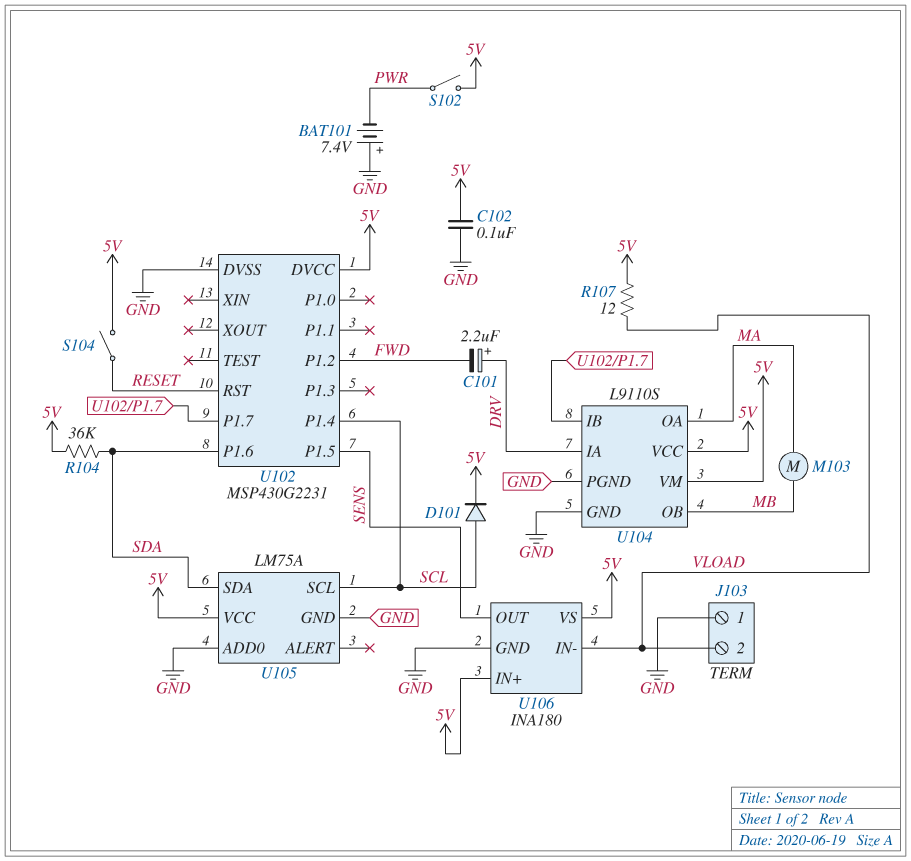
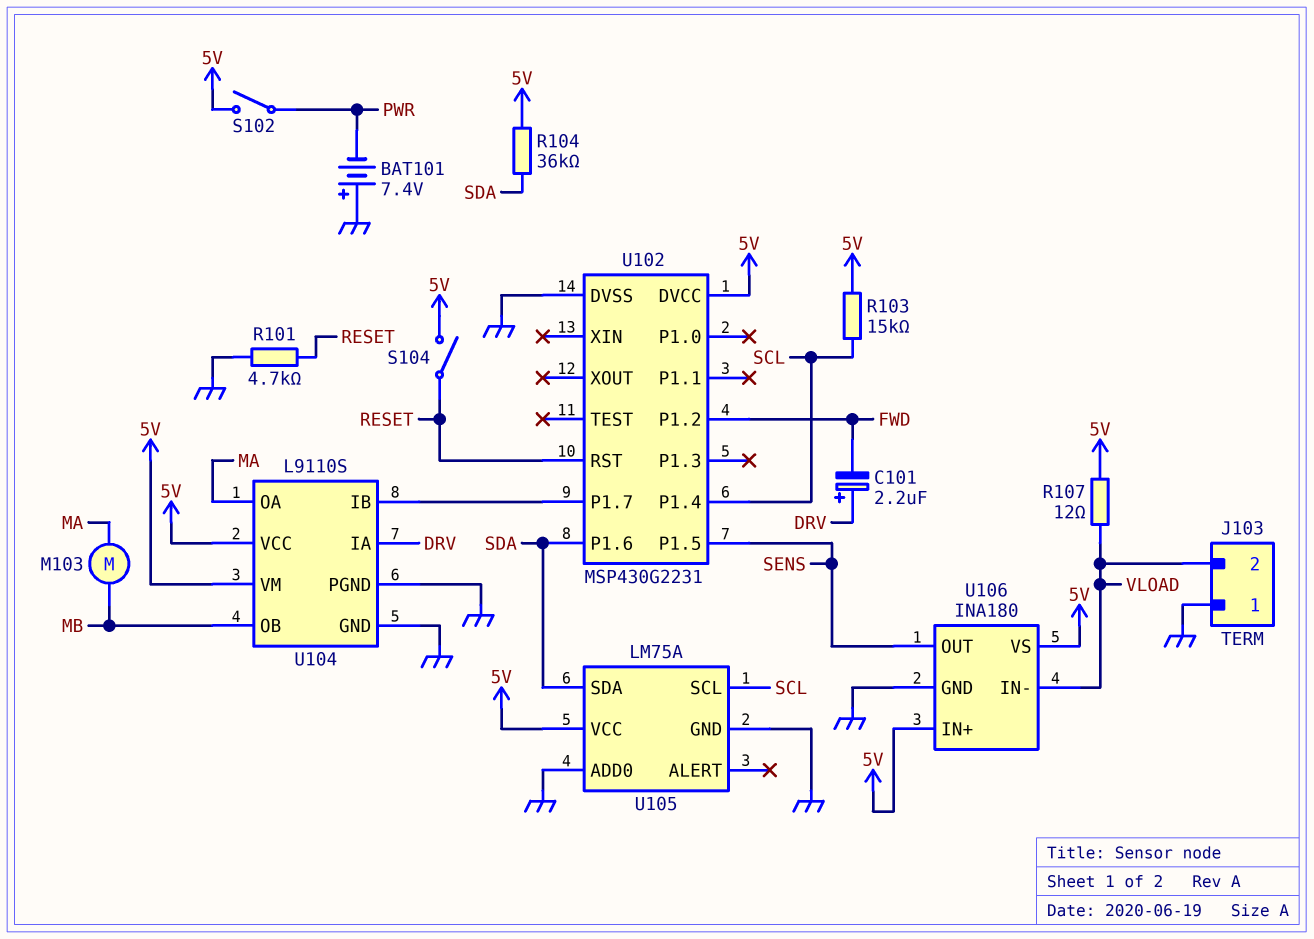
C102: 100nF (5V, GND) -> none
D101: diode (A SCL, K 5V) -> none
R101: none -> 4.7k (GND, RESET)
R103: none -> 15k (5V, SCL)

